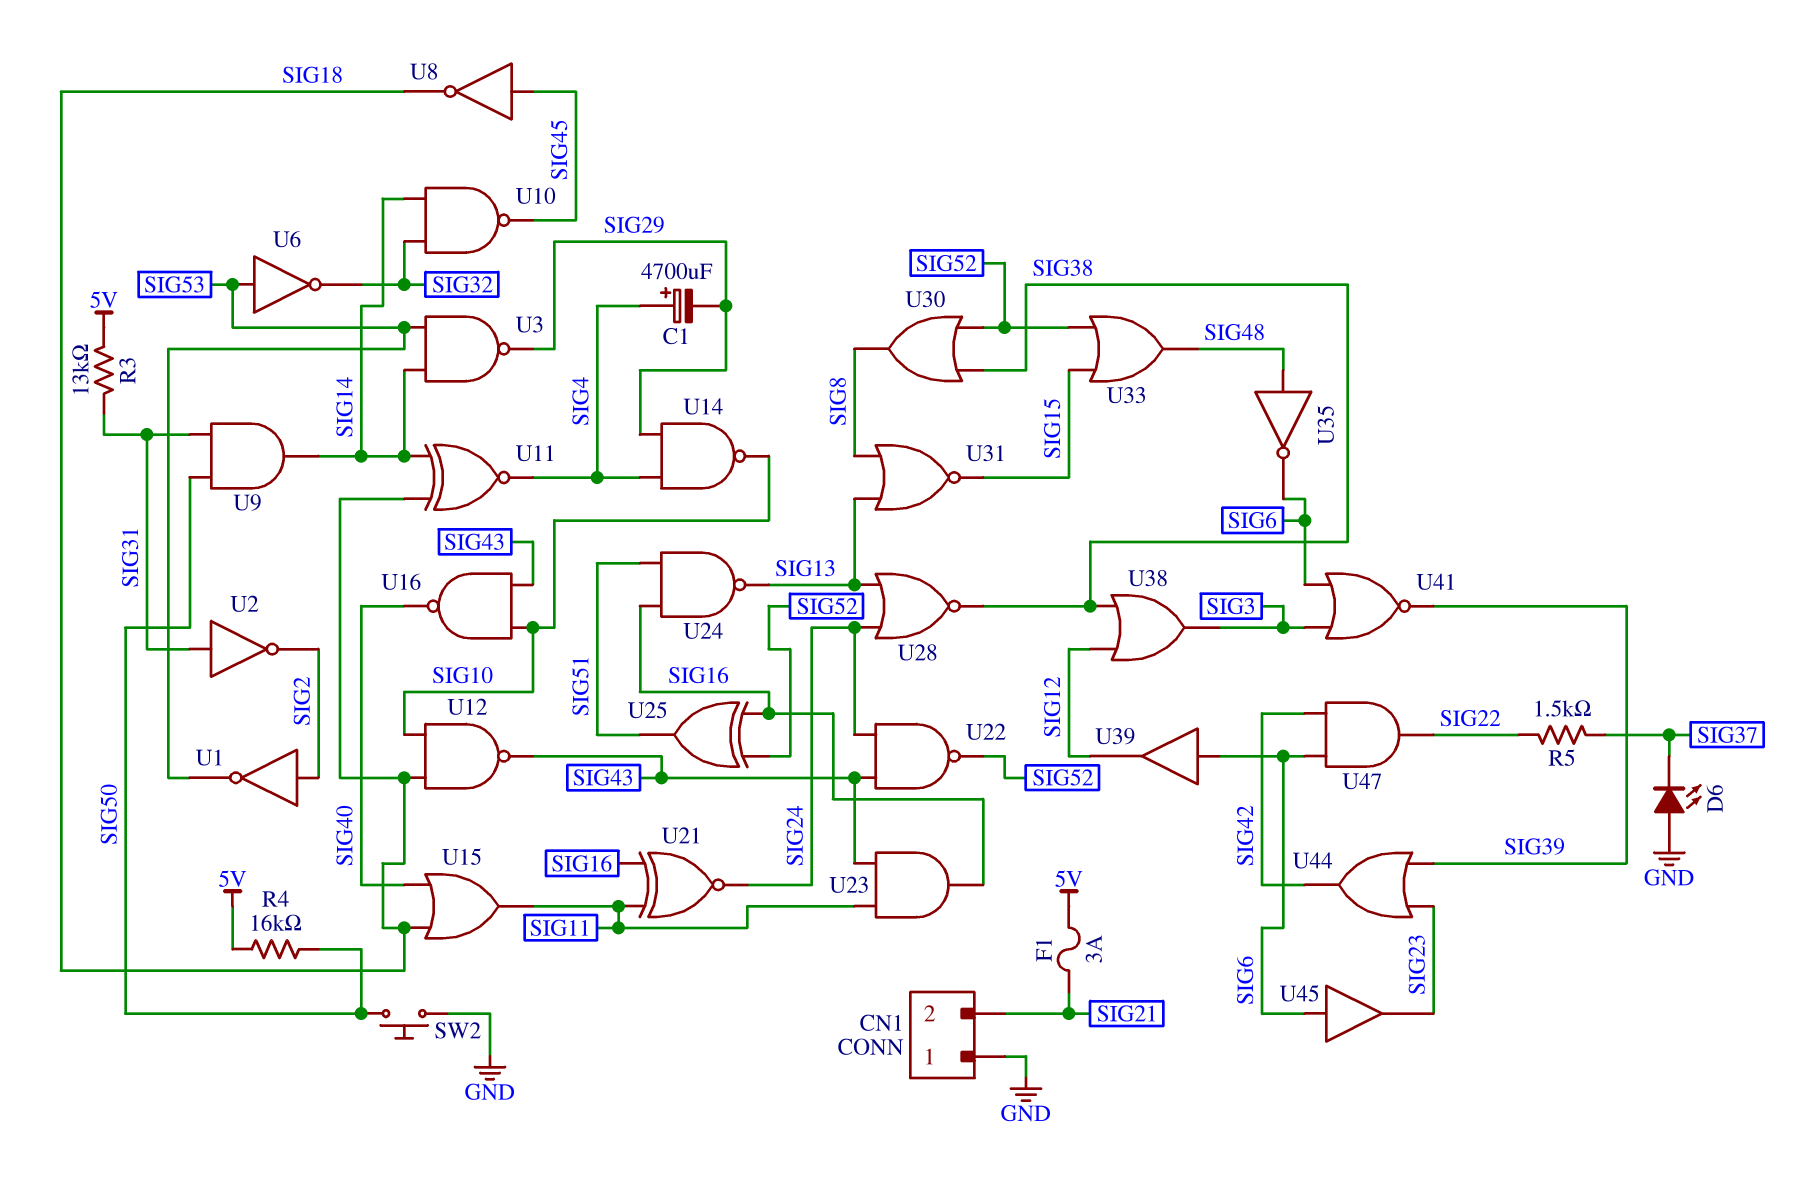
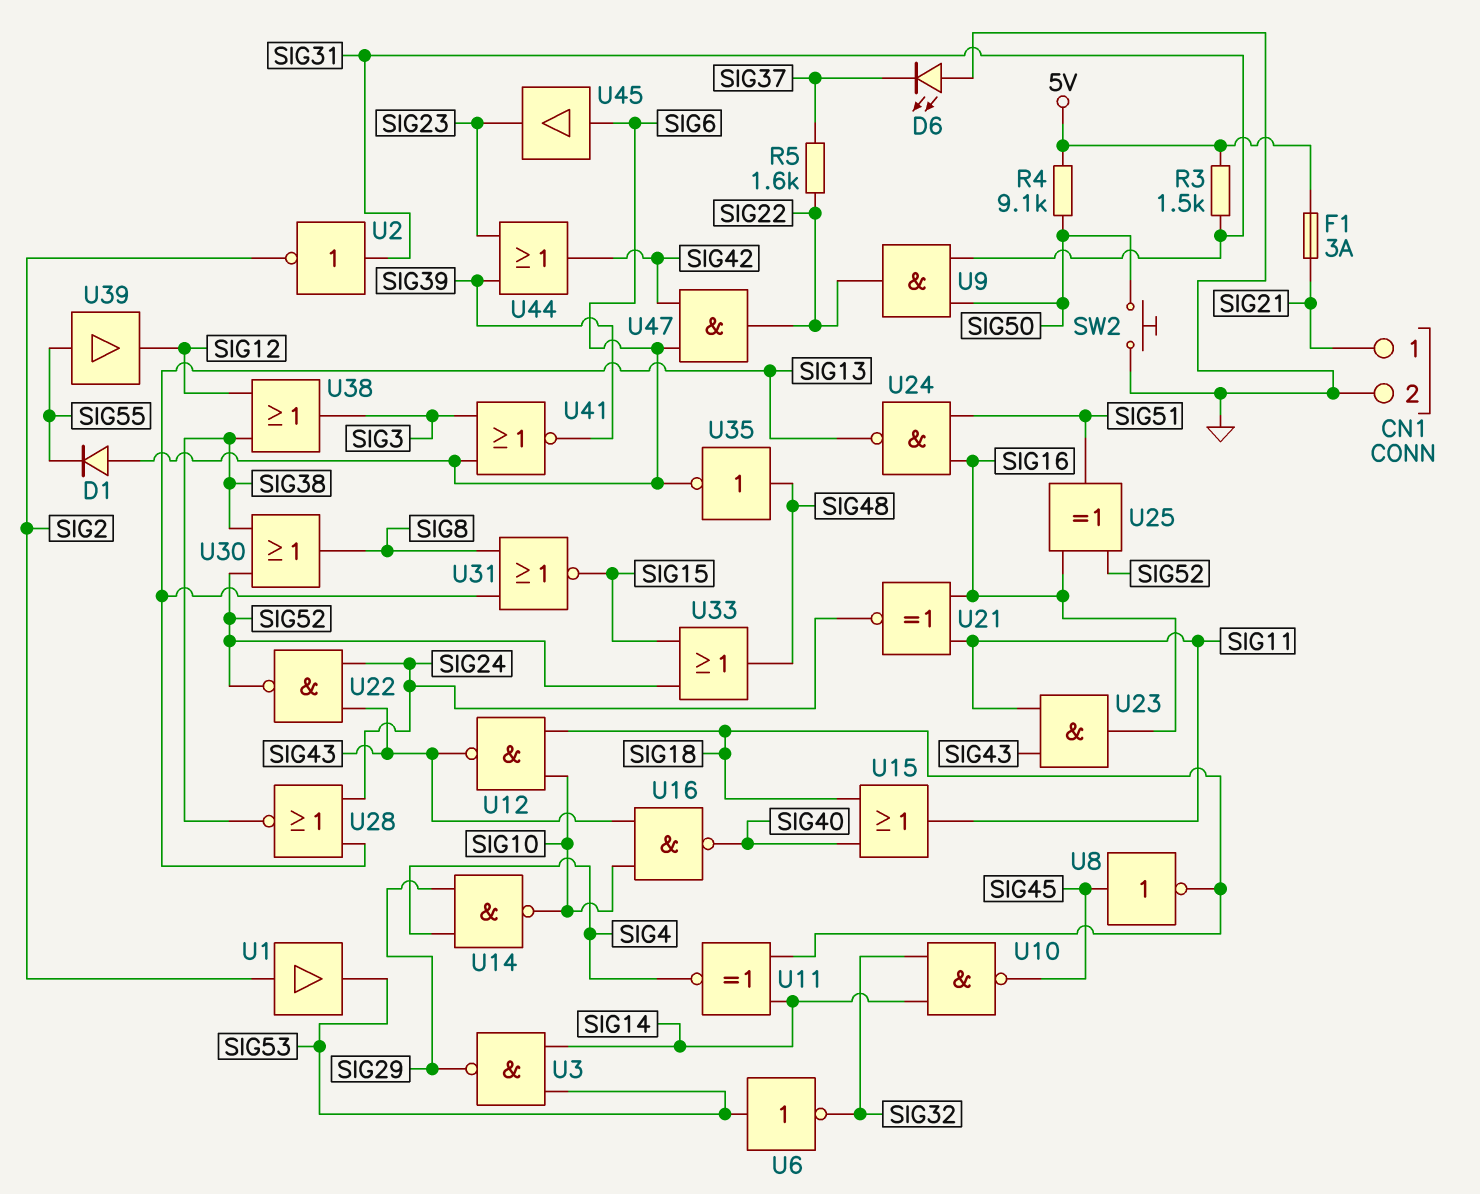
C1: 4700uF (plus SIG4, minus SIG29) -> none
CN1 pin 1: GND -> SIG21
CN1 pin 2: SIG21 -> GND
D1: none -> diode (A SIG6, K SIG55)
R3: 13k (5V, SIG31) -> 1.5k (5V, SIG31)
R4: 16k (5V, SIG50) -> 9.1k (5V, SIG50)
R5: 1.5k (SIG22, SIG37) -> 1.6k (SIG22, SIG37)
U1: NOT (in SIG2, out SIG53) -> buffer (in SIG2, out SIG53)
U9: AND (in SIG31, in SIG50, out SIG14) -> AND (in SIG31, in SIG50, out SIG22)
U39: buffer (in SIG6, out SIG12) -> buffer (in SIG55, out SIG12)

